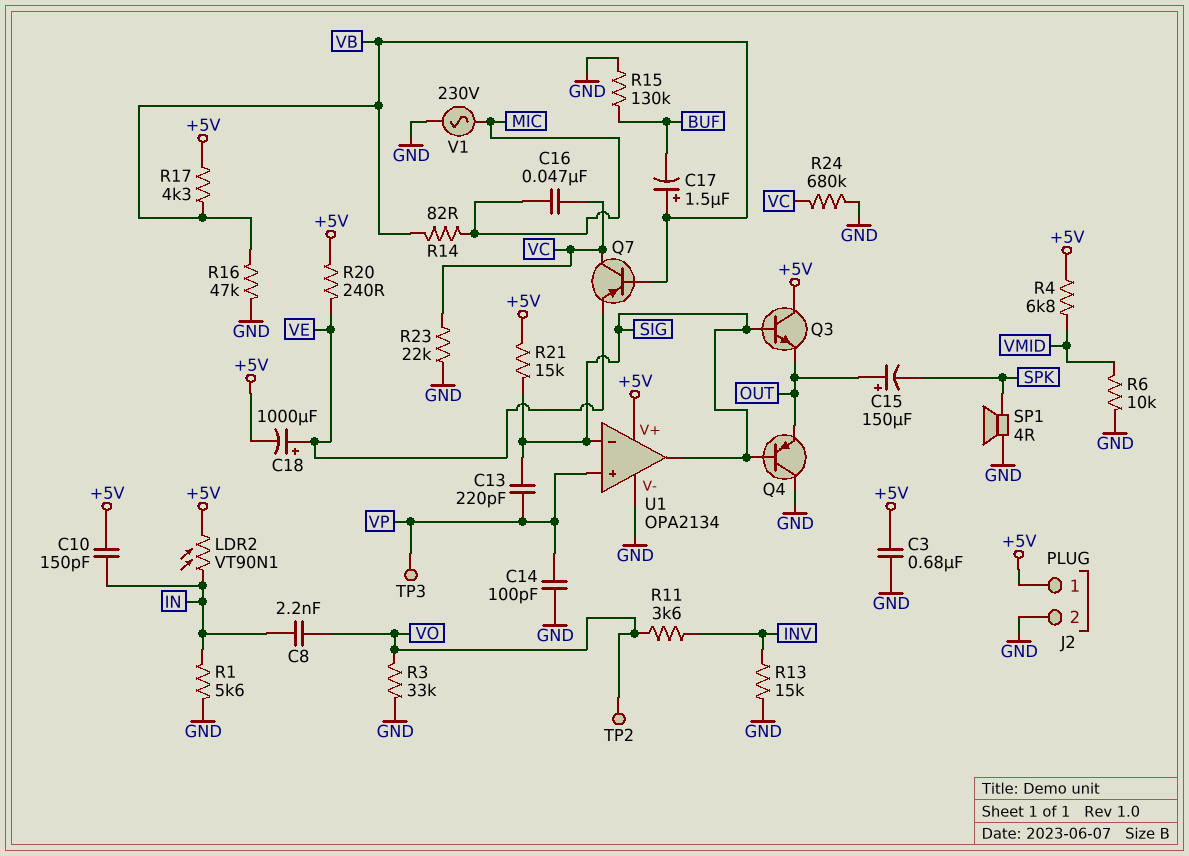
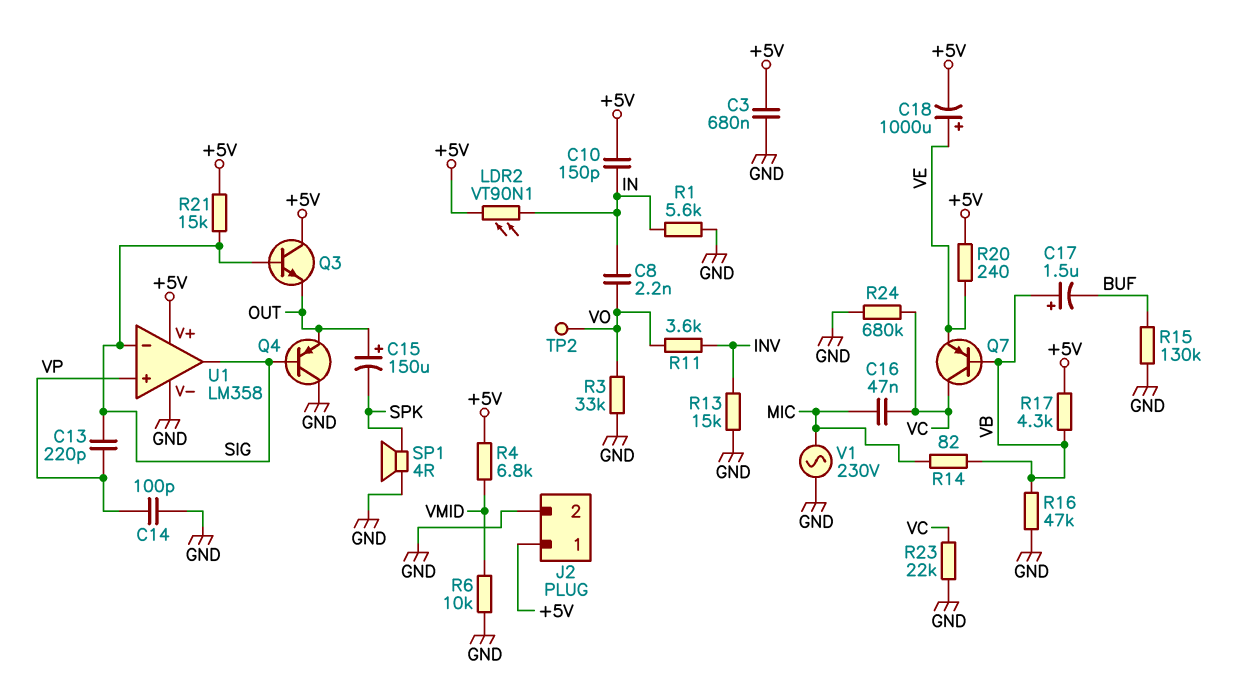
TP3: test point (VP) -> none
U1: OPA2134 -> LM358

